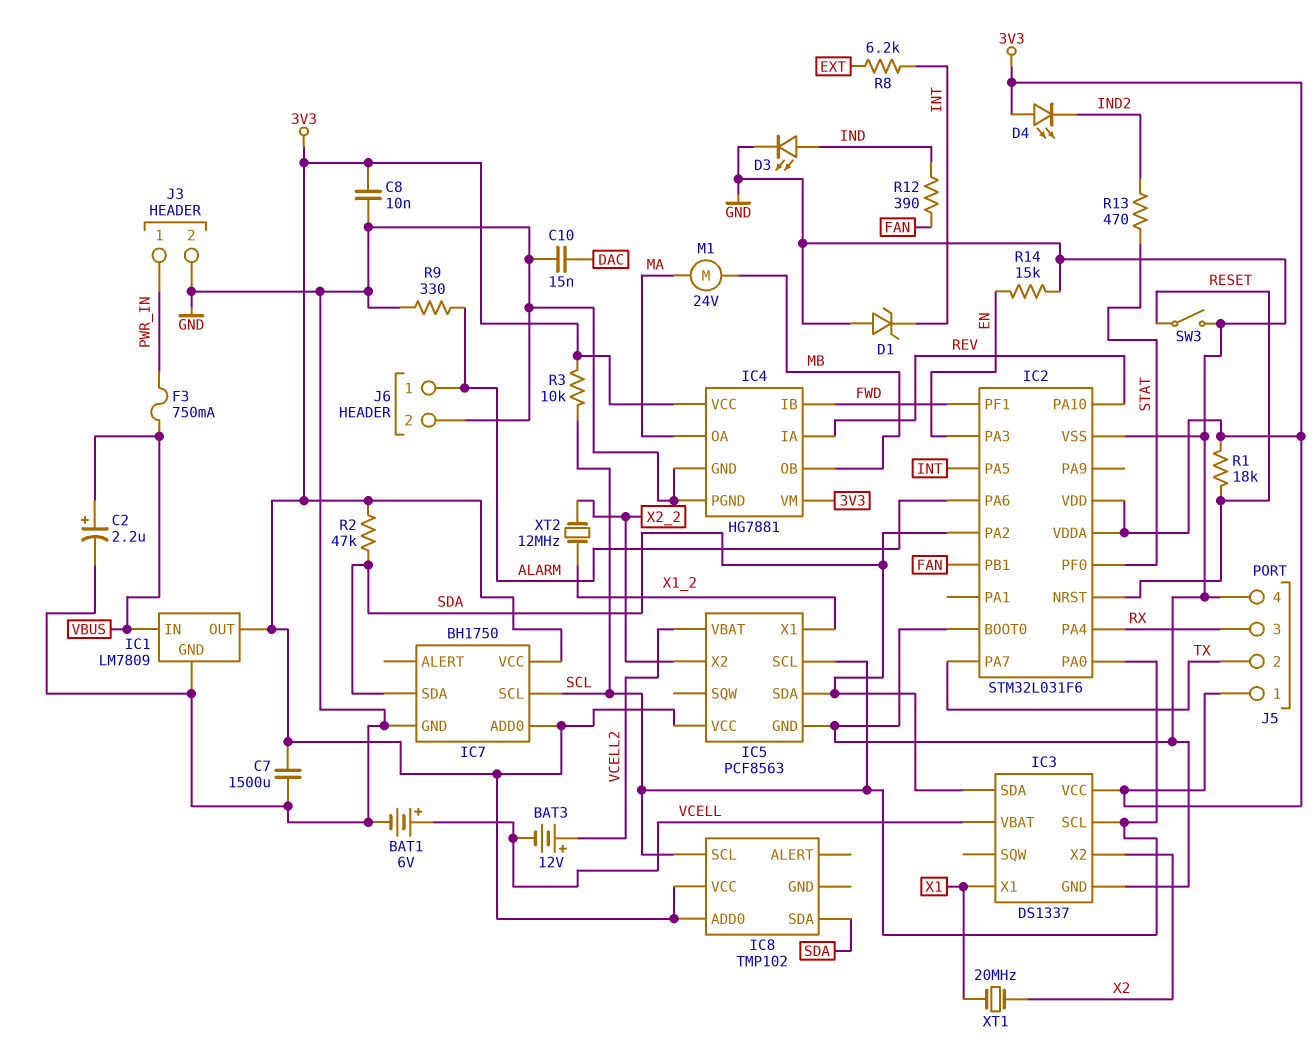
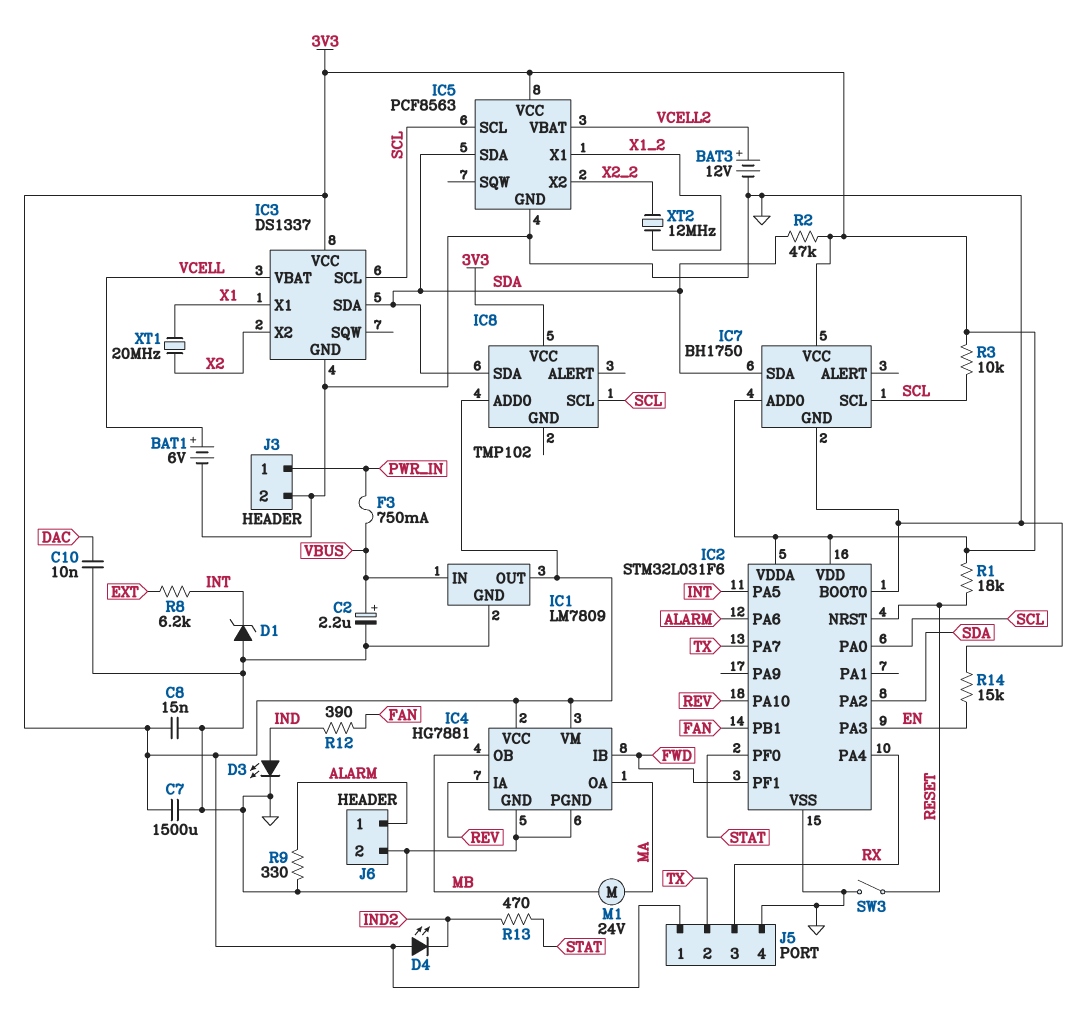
BAT3: 12V (plus VCELL2, minus VCELL) -> 12V (plus VCELL2, minus GND)
C8: 10nF (3V3, GND) -> 15nF (3V3, GND)
C10: 15nF (DAC, GND) -> 10nF (DAC, GND)

